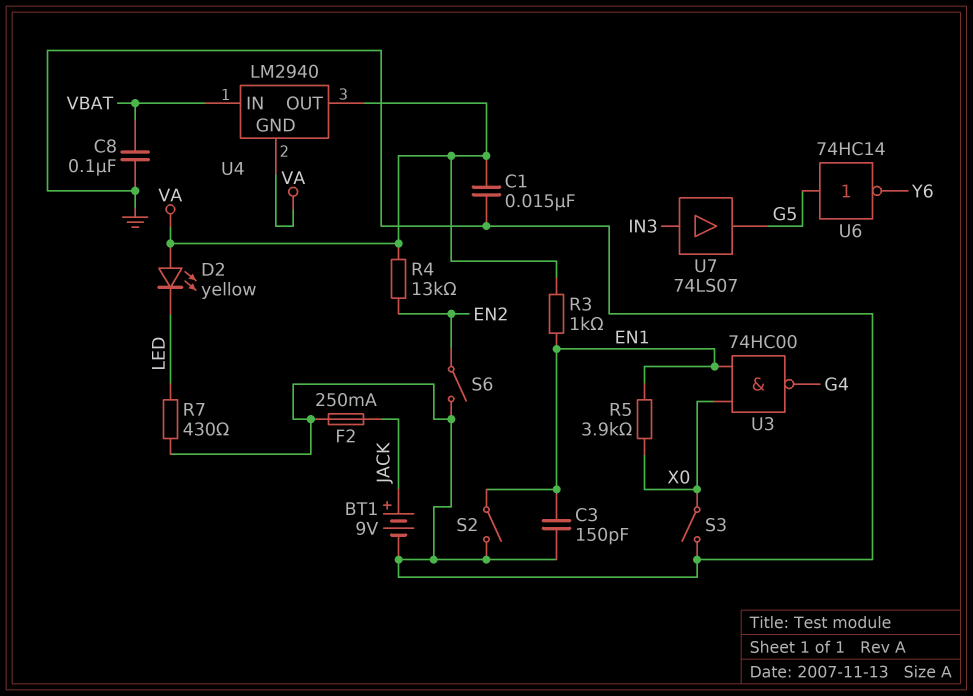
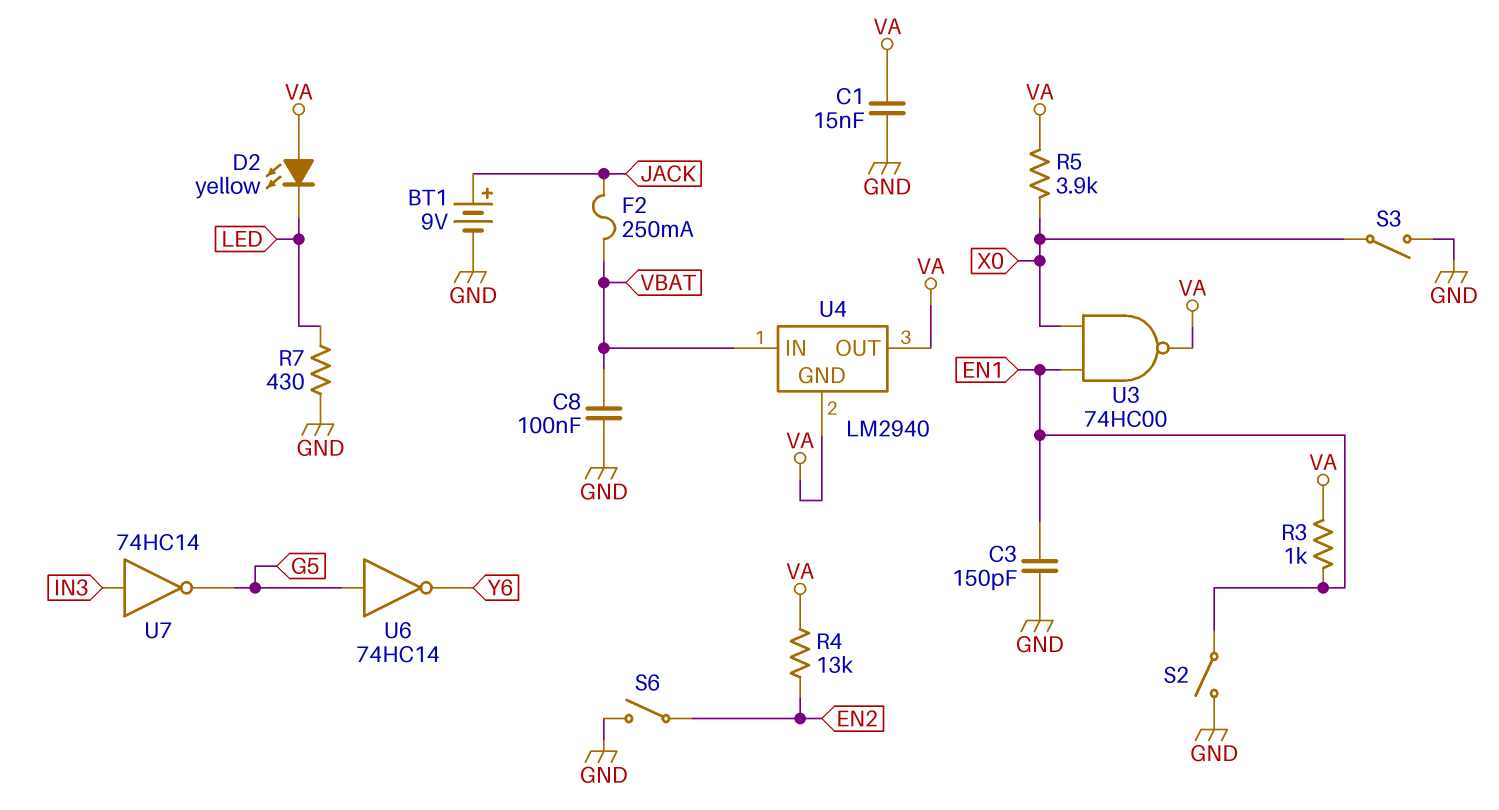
F2: 250mA (GND, JACK) -> 250mA (JACK, VBAT)
R5: 3.9k (EN1, X0) -> 3.9k (VA, X0)
U3: NAND 74HC00 (in EN1, in X0, out G4) -> NAND 74HC00 (in EN1, in X0, out VA)
U7: buffer 74LS07 (in IN3, out G5) -> NOT 74HC14 (in IN3, out G5)

